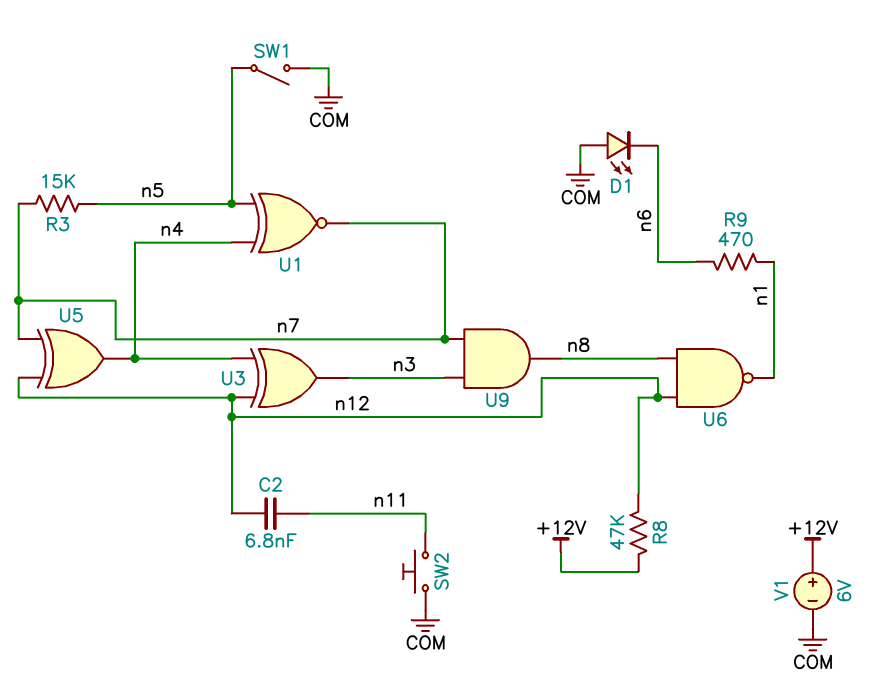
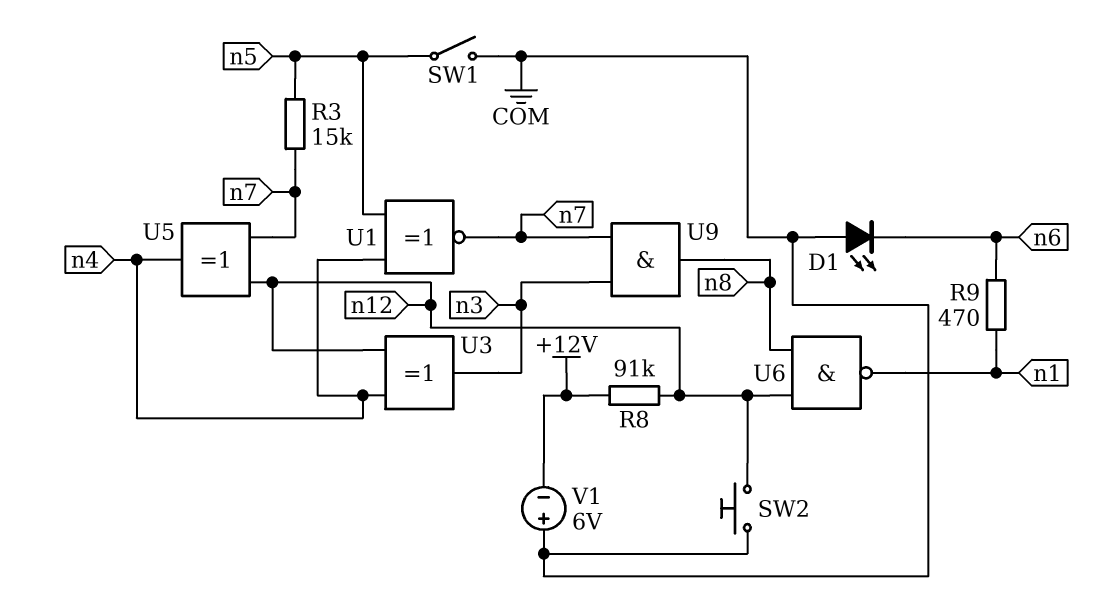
C2: 6.8nF (n11, n12) -> none
R8: 47k (+12V, n12) -> 91k (+12V, n12)
SW2: button (COM, n11) -> button (COM, n12)
V1: 6V (plus +12V, minus COM) -> 6V (plus COM, minus +12V)

